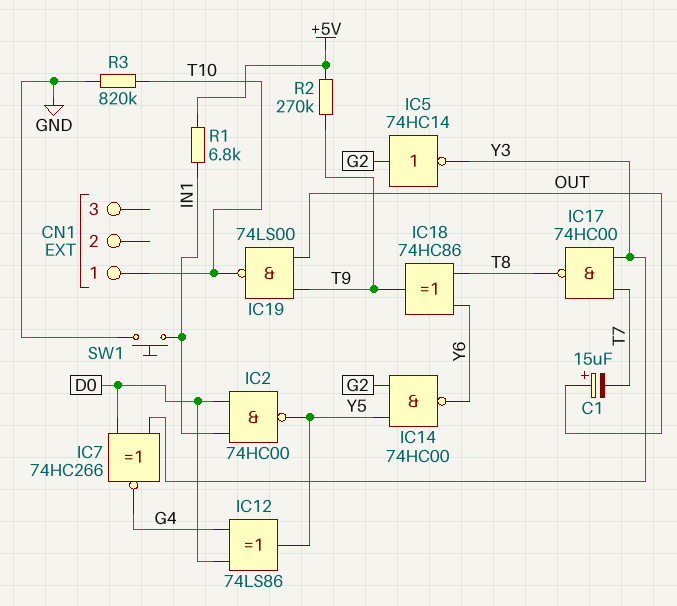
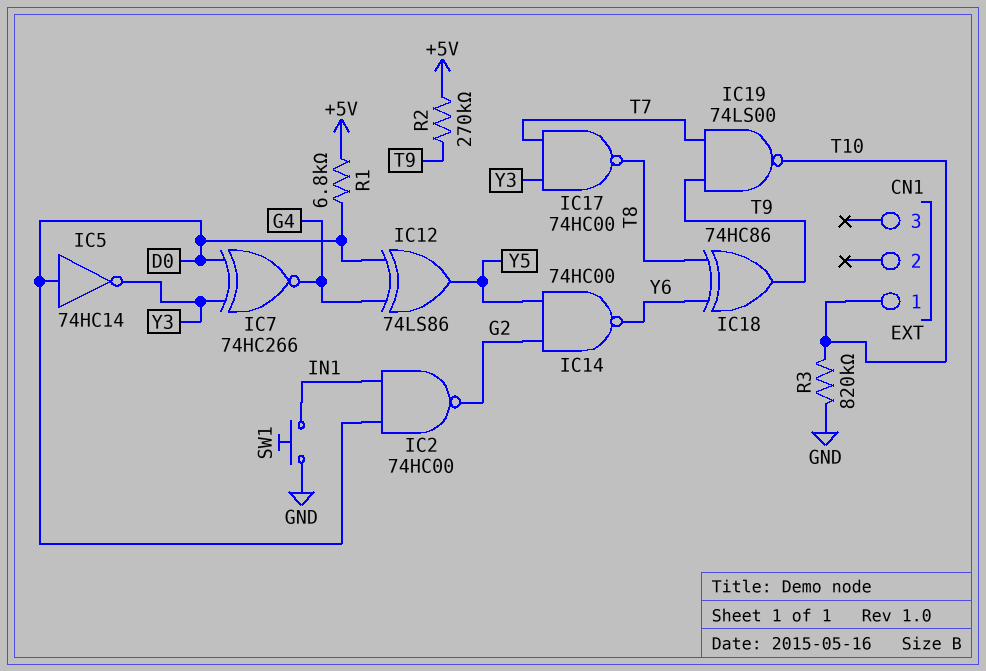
C1: 15uF (plus OUT, minus T7) -> none
IC2: NAND 74HC00 (in D0, in IN1, out Y5) -> NAND 74HC00 (in D0, in IN1, out G2)
IC5: NOT 74HC14 (in G2, out Y3) -> NOT 74HC14 (in D0, out Y3)
IC19: NAND 74LS00 (in OUT, in T9, out T10) -> NAND 74LS00 (in T7, in T9, out T10)
R1: 6.8k (+5V, IN1) -> 6.8k (+5V, D0)

